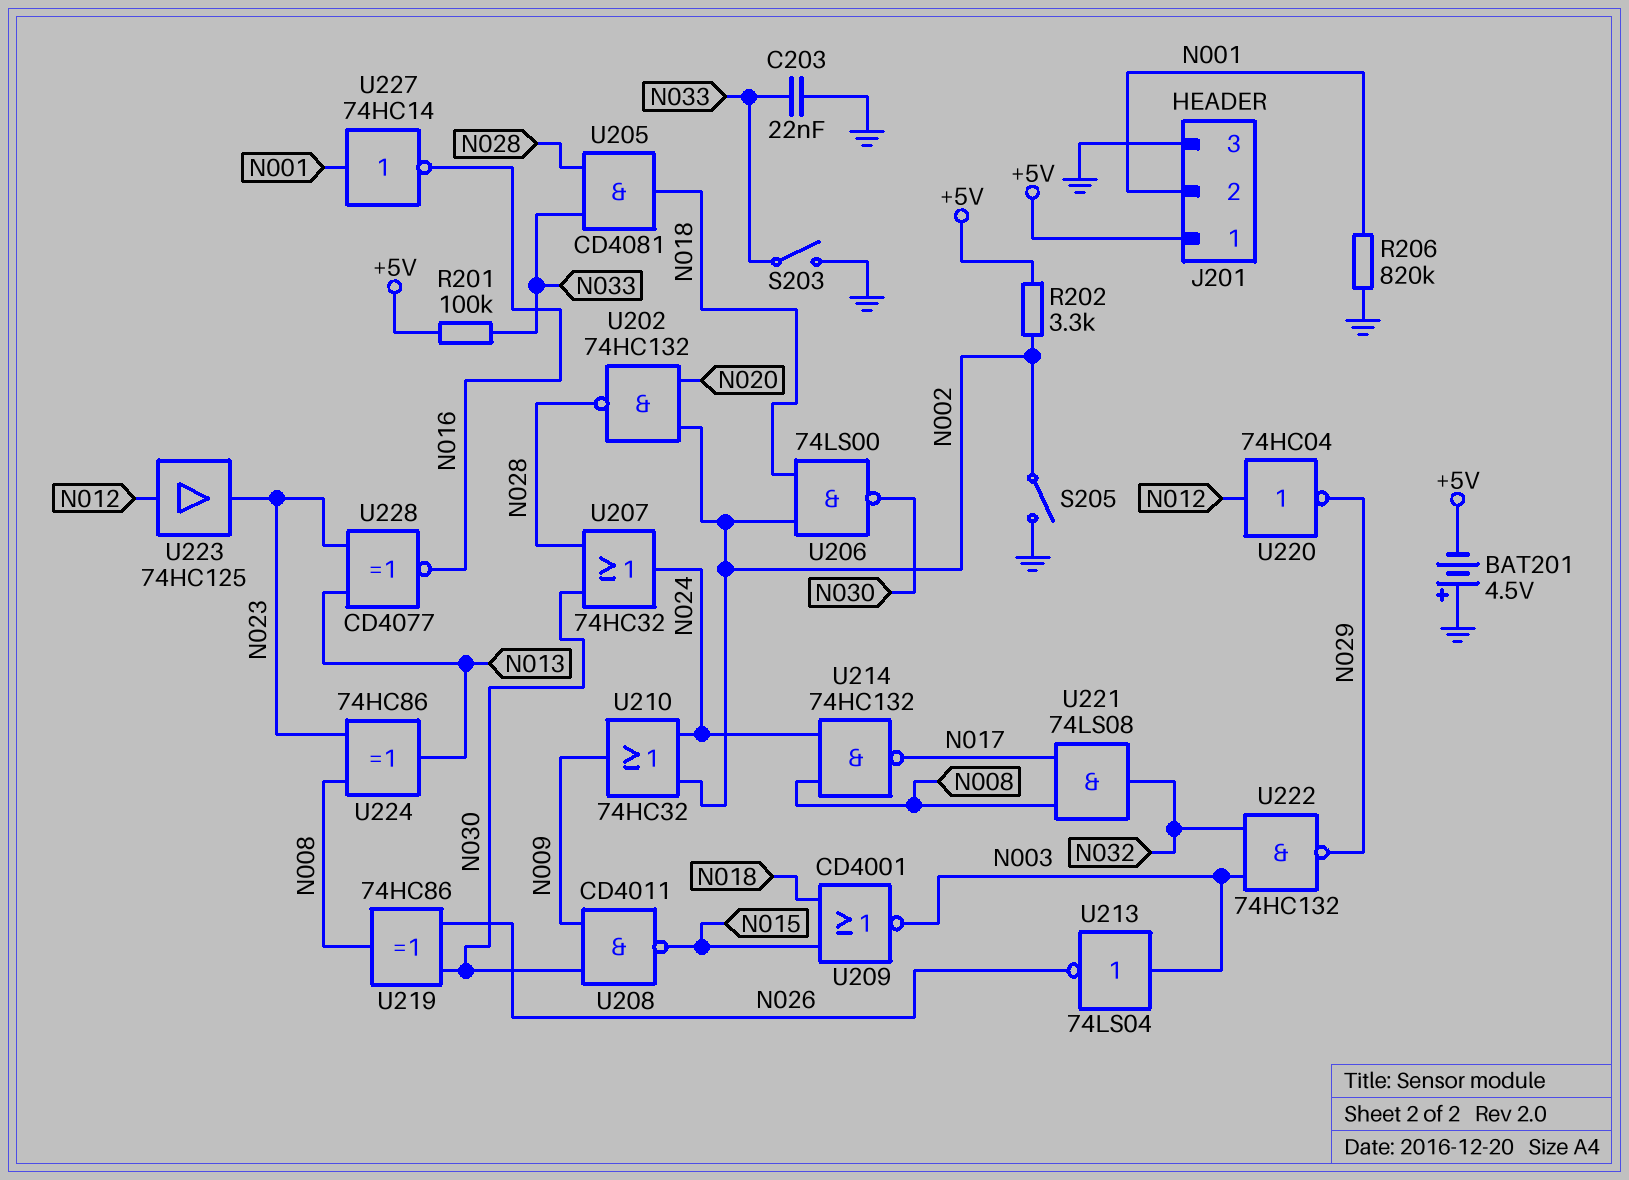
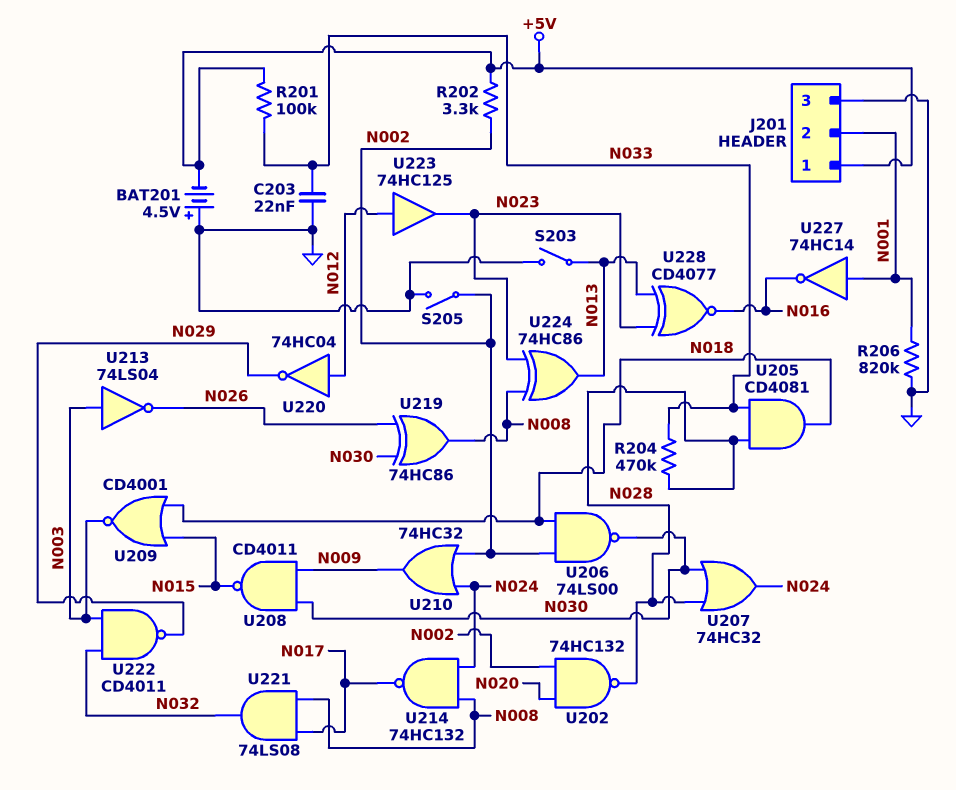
R204: none -> 470k (N028, N033)
S203: switch (GND, N033) -> switch (GND, N013)
U222: NAND 74HC132 (in N003, in N032, out N029) -> NAND CD4011 (in N003, in N032, out N029)

